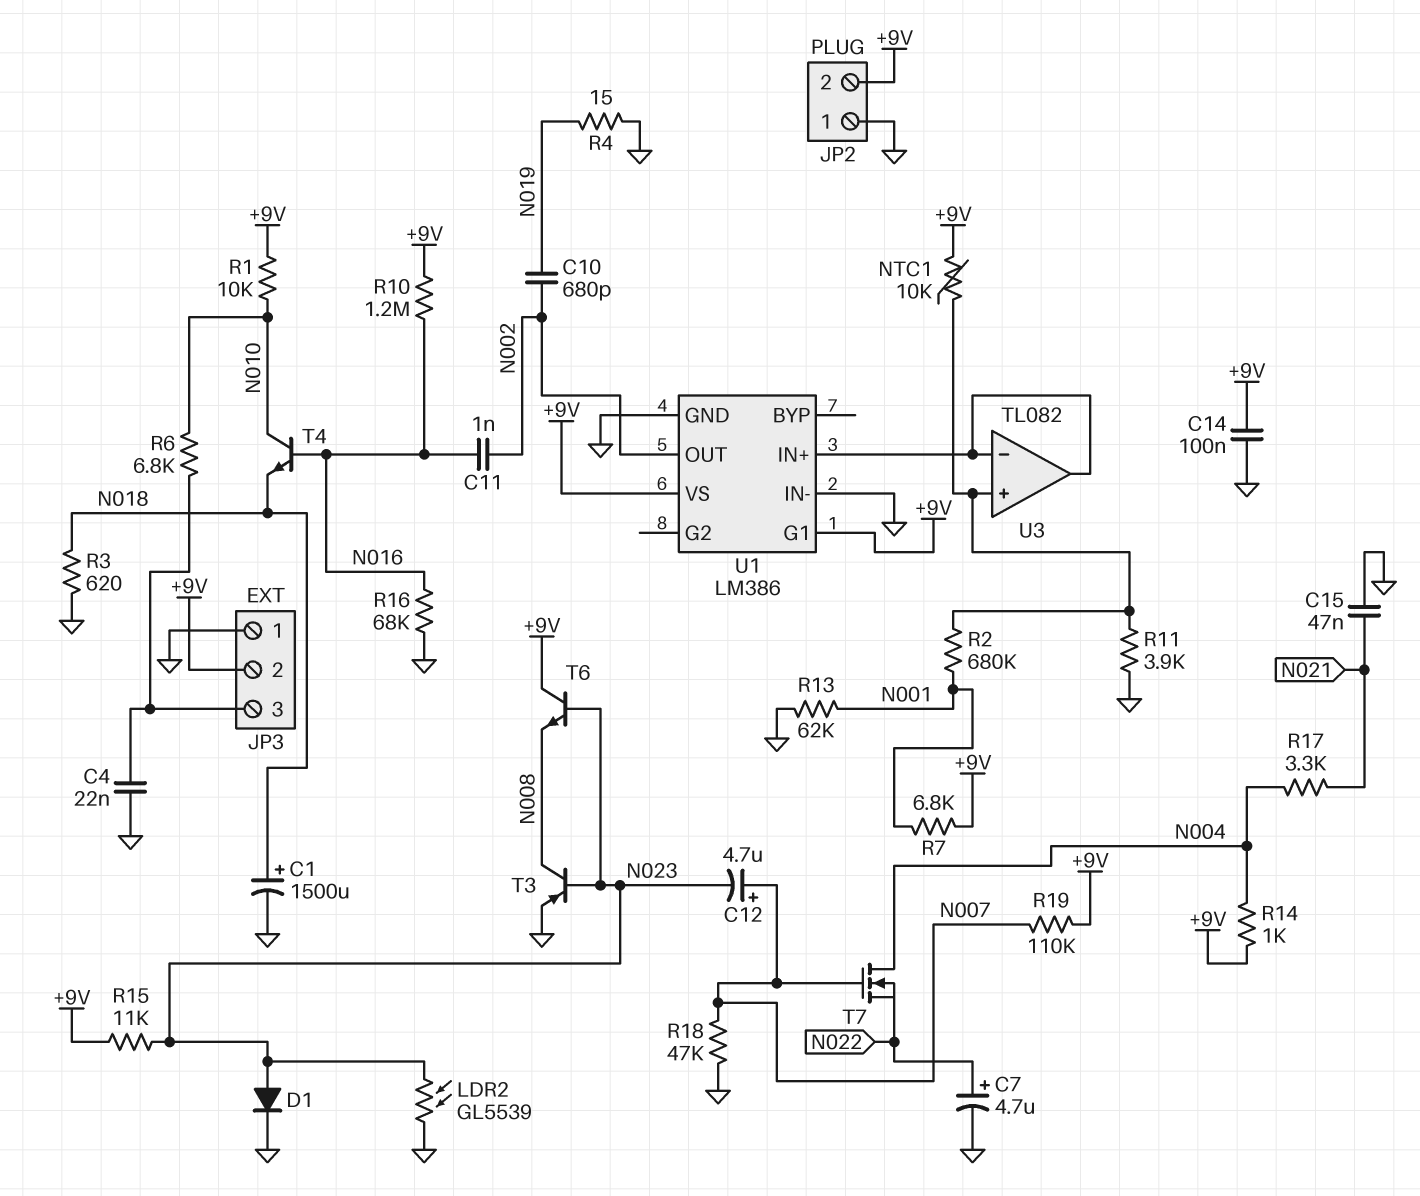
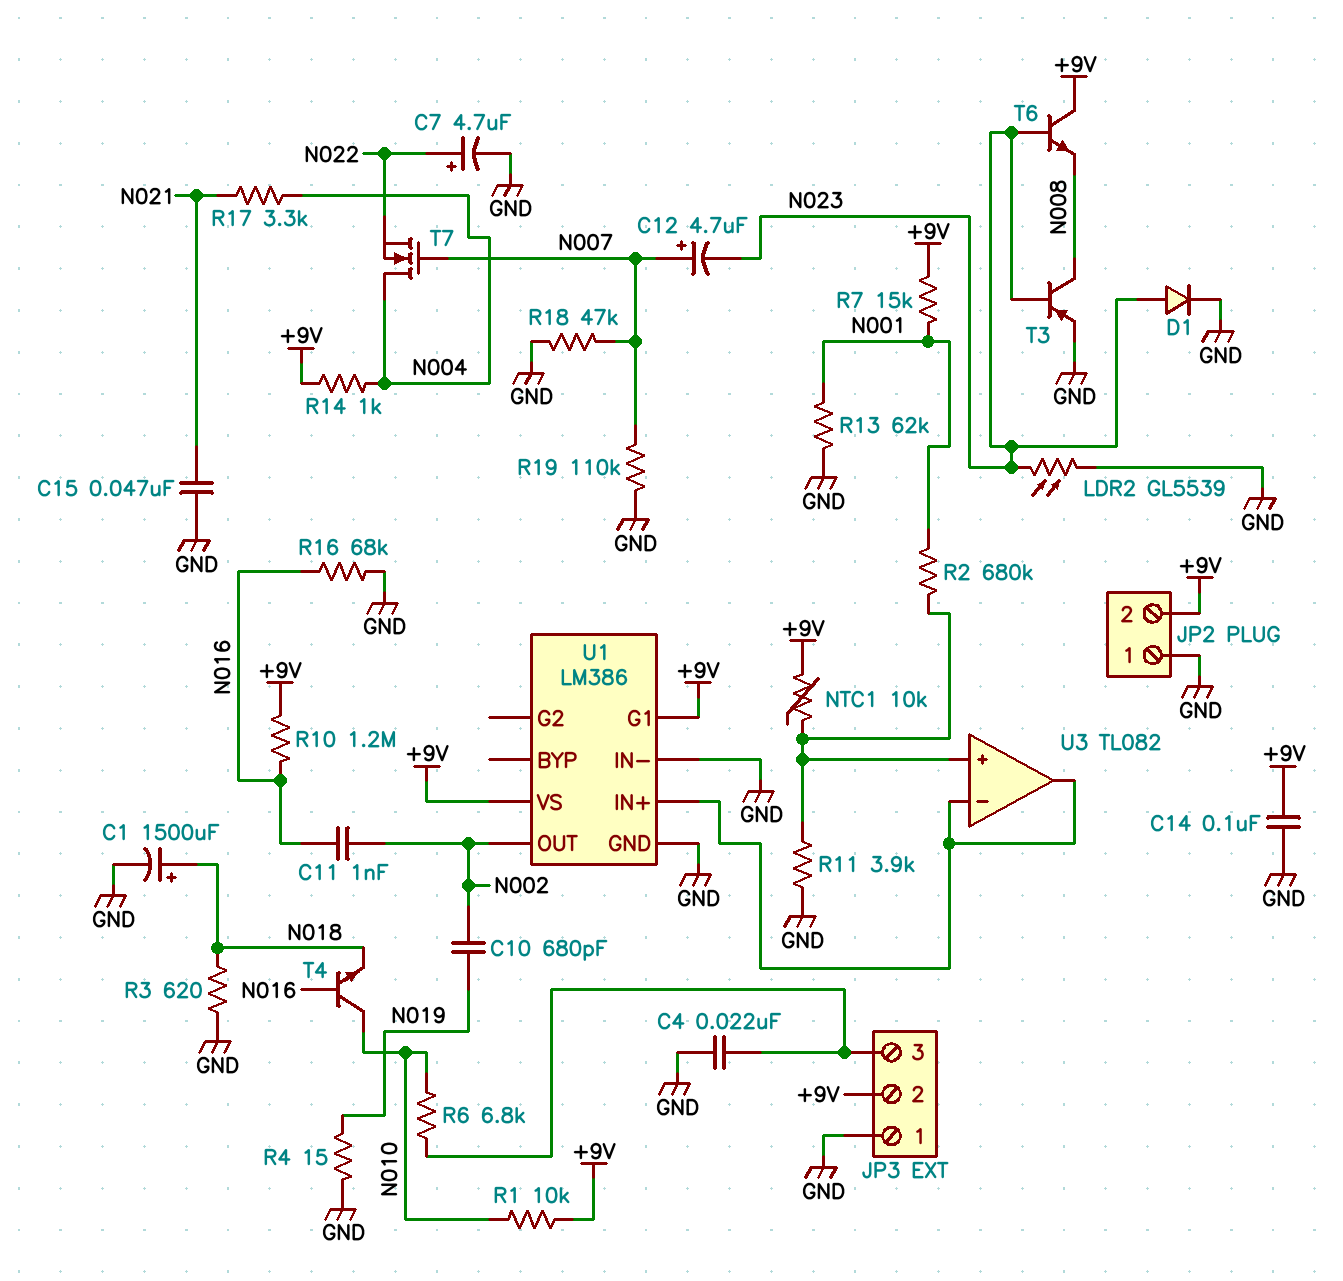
R7: 6.8k (+9V, N001) -> 15k (+9V, N001)
R15: 11k (+9V, N023) -> none
R19: 110k (+9V, N007) -> 110k (GND, N007)

